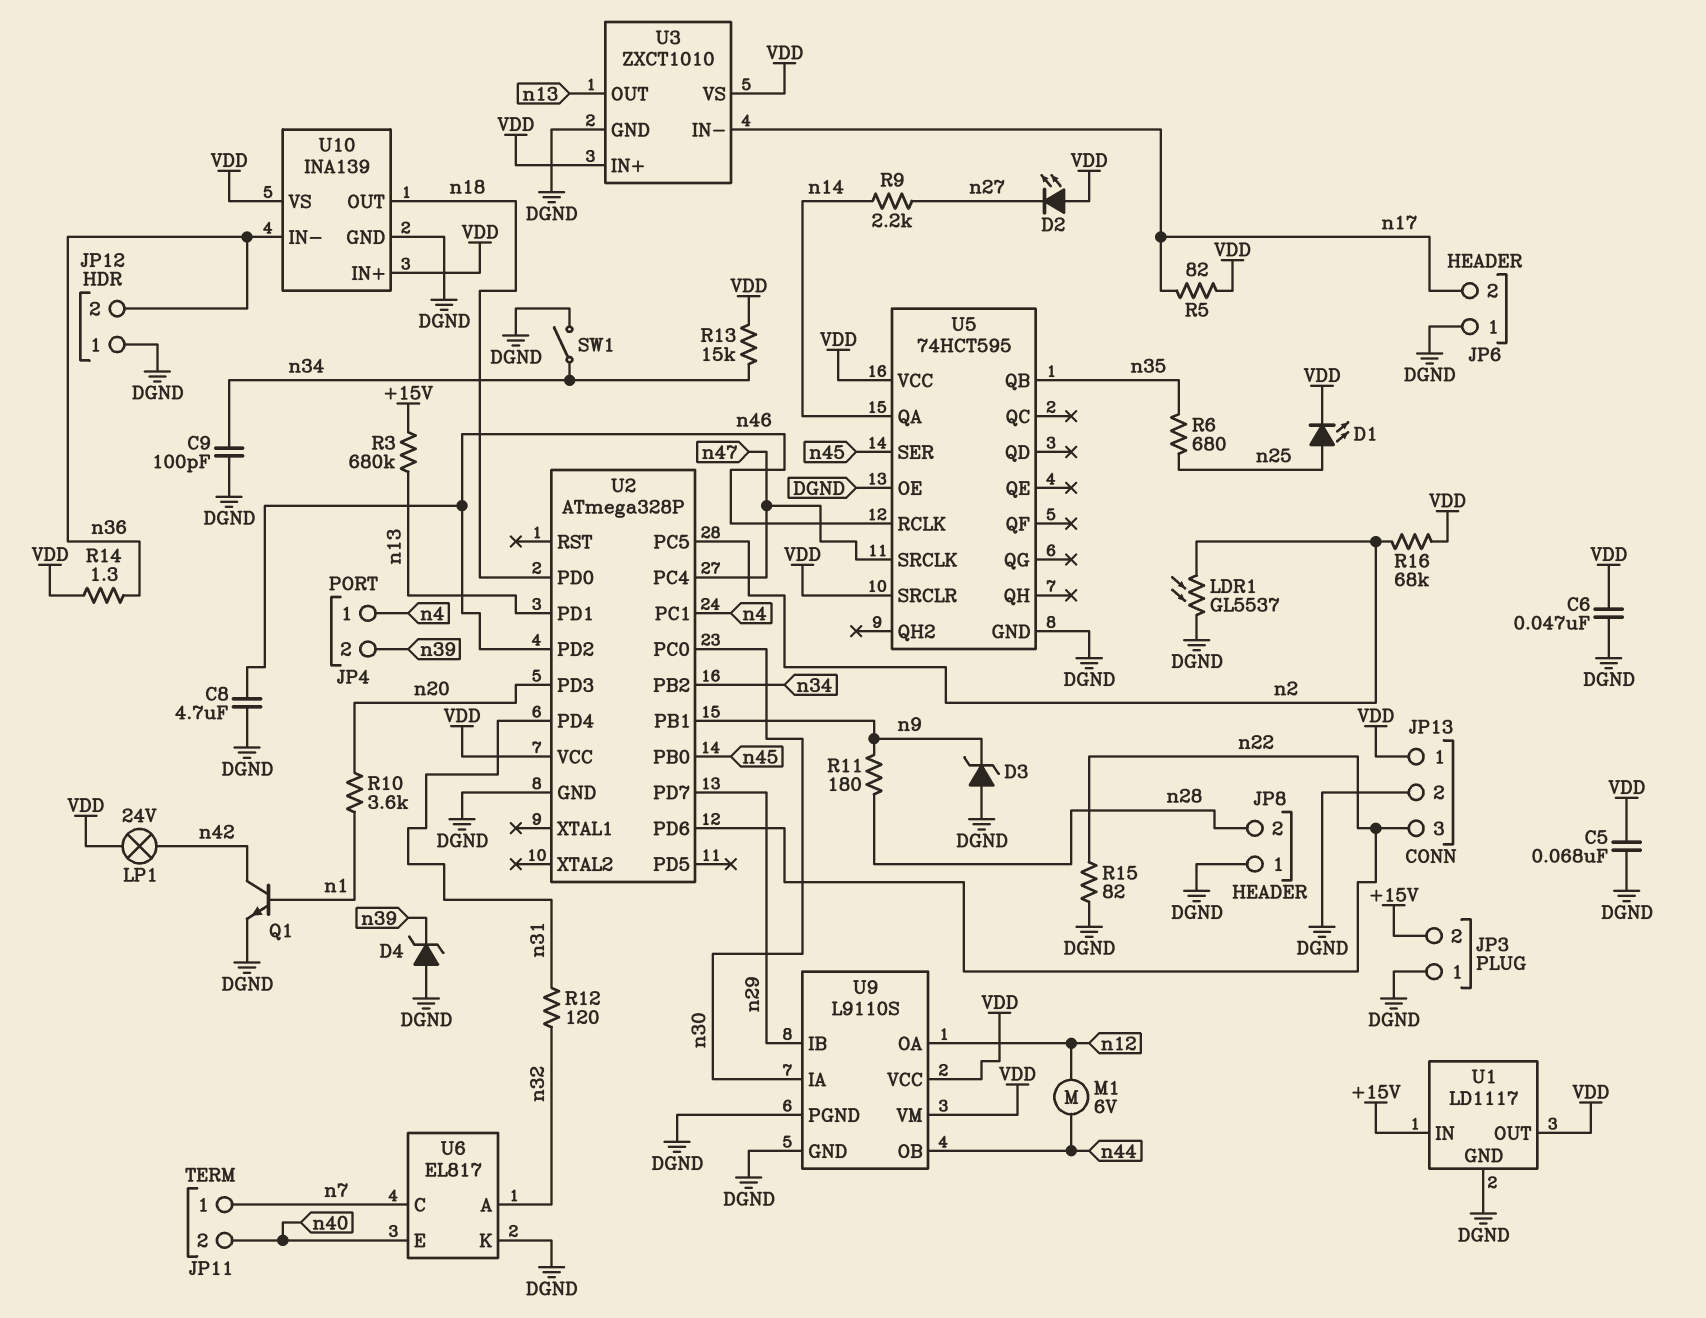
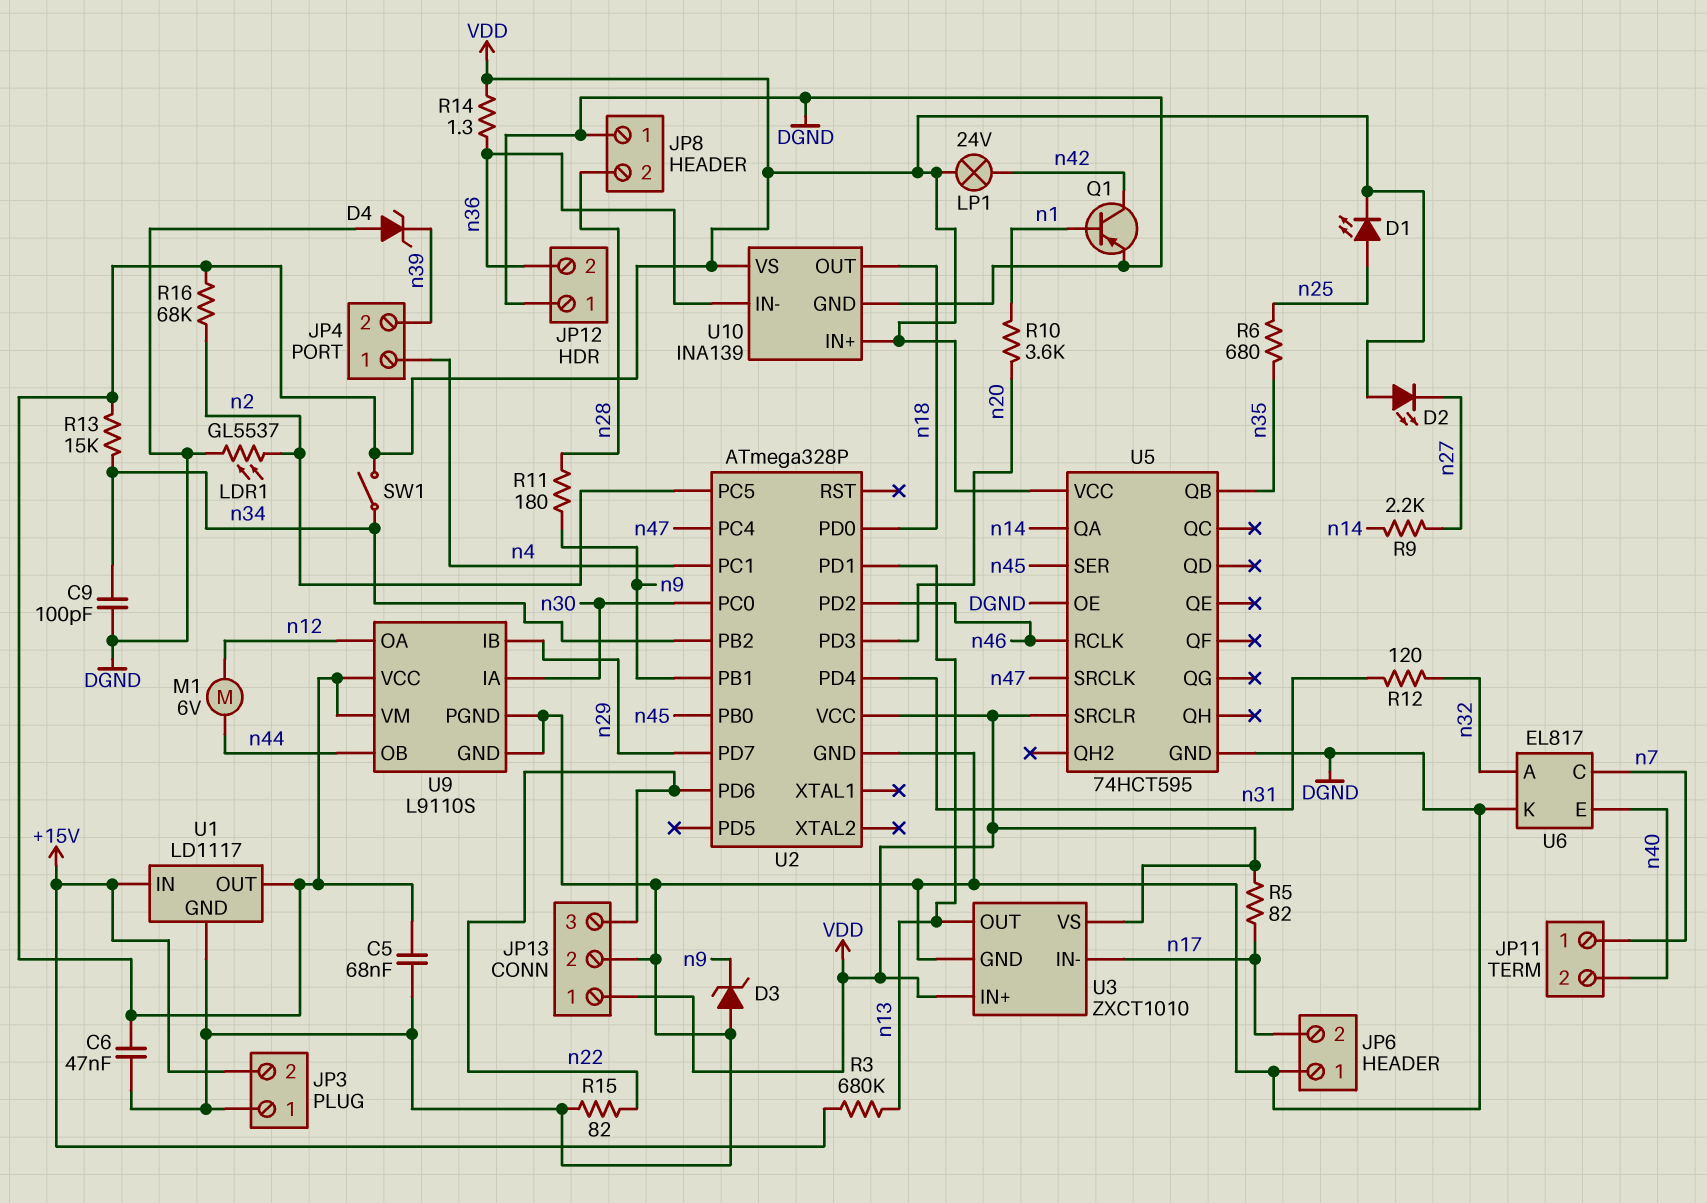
C8: 4.7uF (DGND, n46) -> none
Q1: NPN (B n1, C n42, E DGND) -> PNP (B n1, C n42, E DGND)
SW1: switch (DGND, n34) -> switch (VDD, n34)

